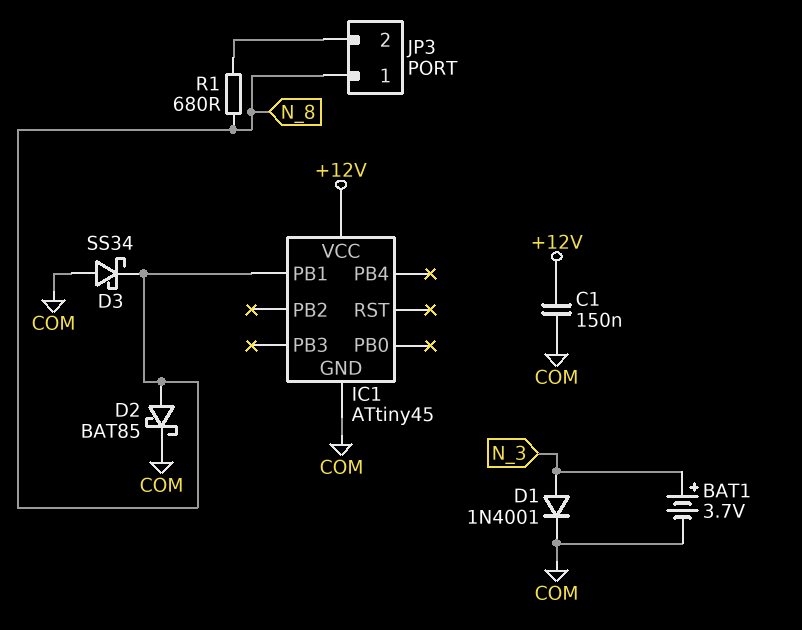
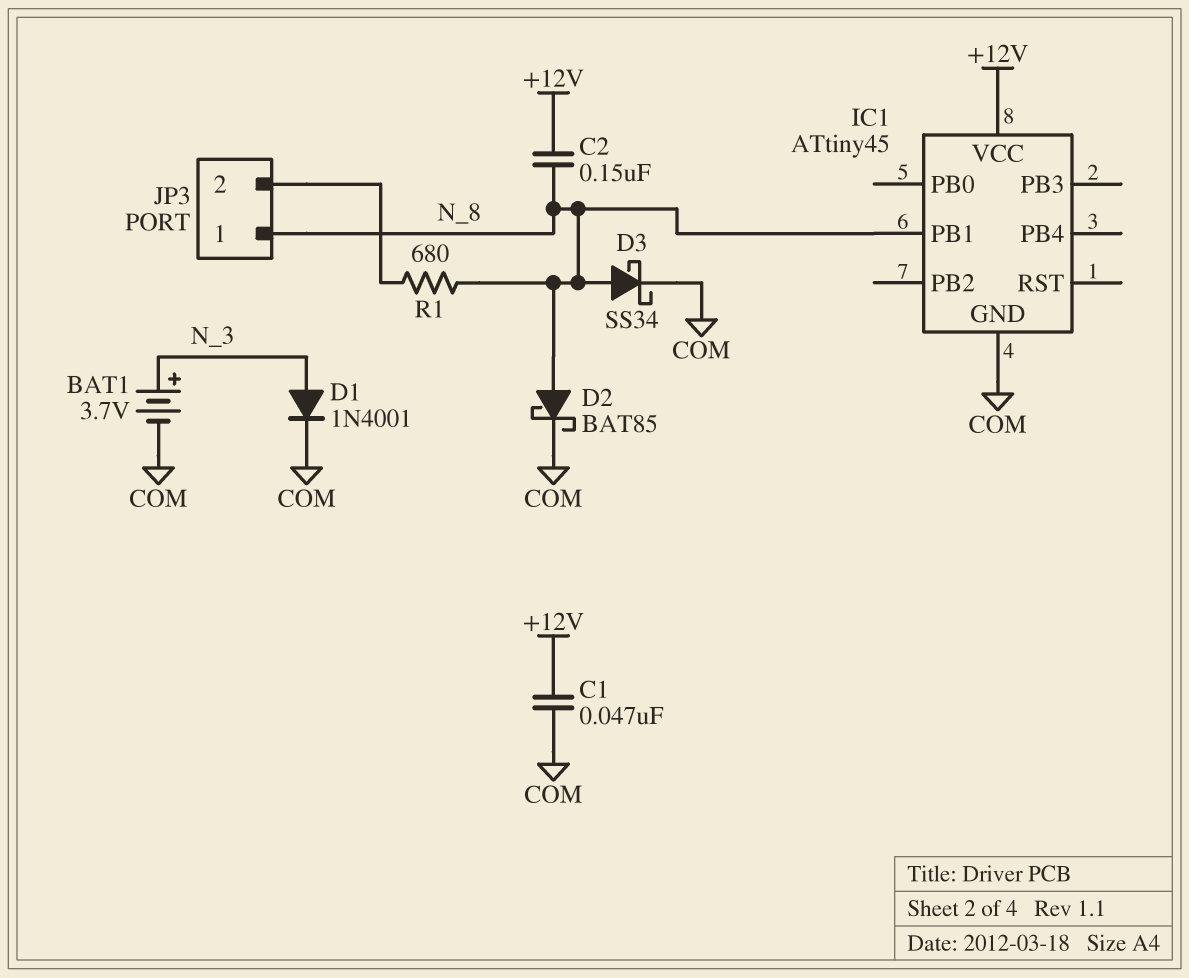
C1: 150nF (+12V, COM) -> 47nF (+12V, COM)
C2: none -> 150nF (+12V, N_8)
D3: schottky SS34 (A COM, K N_8) -> schottky SS34 (A N_8, K COM)

